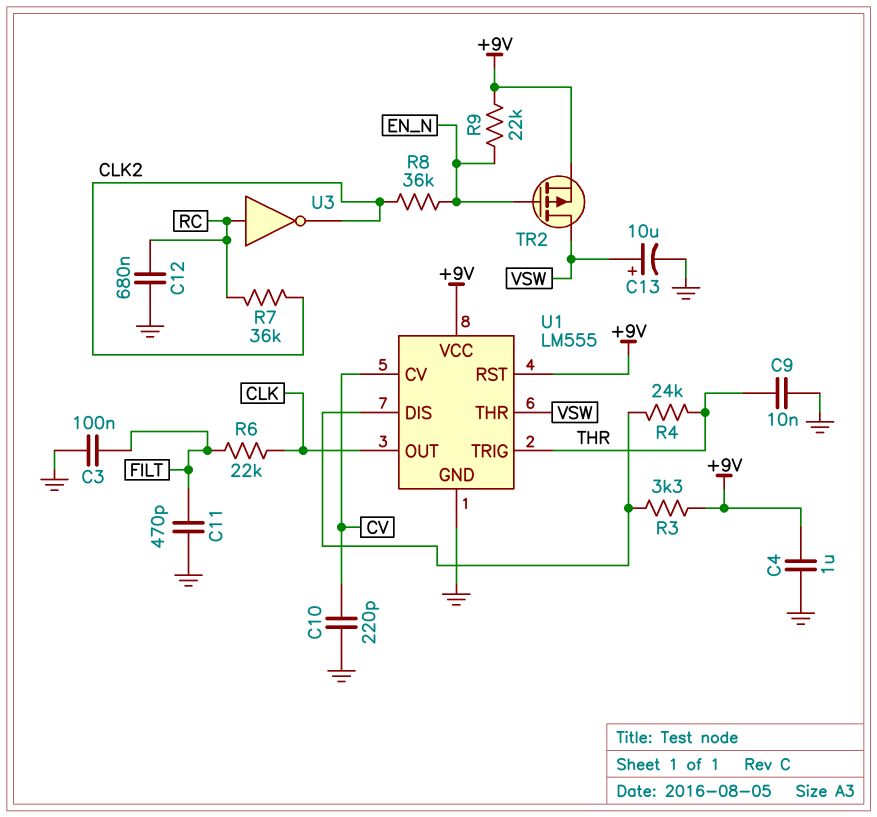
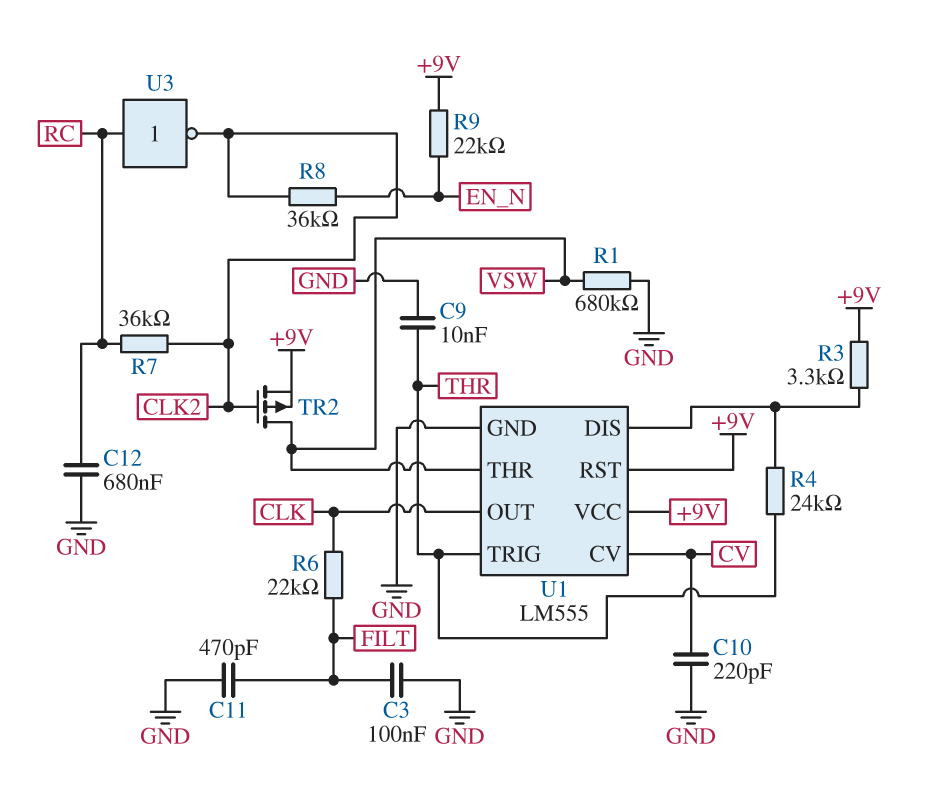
C4: 1uF (+9V, GND) -> none
C13: 10uF (plus VSW, minus GND) -> none
R1: none -> 680k (GND, VSW)
TR2: PMOS (G EN_N, D VSW, S +9V) -> PMOS (G CLK2, D VSW, S +9V)

